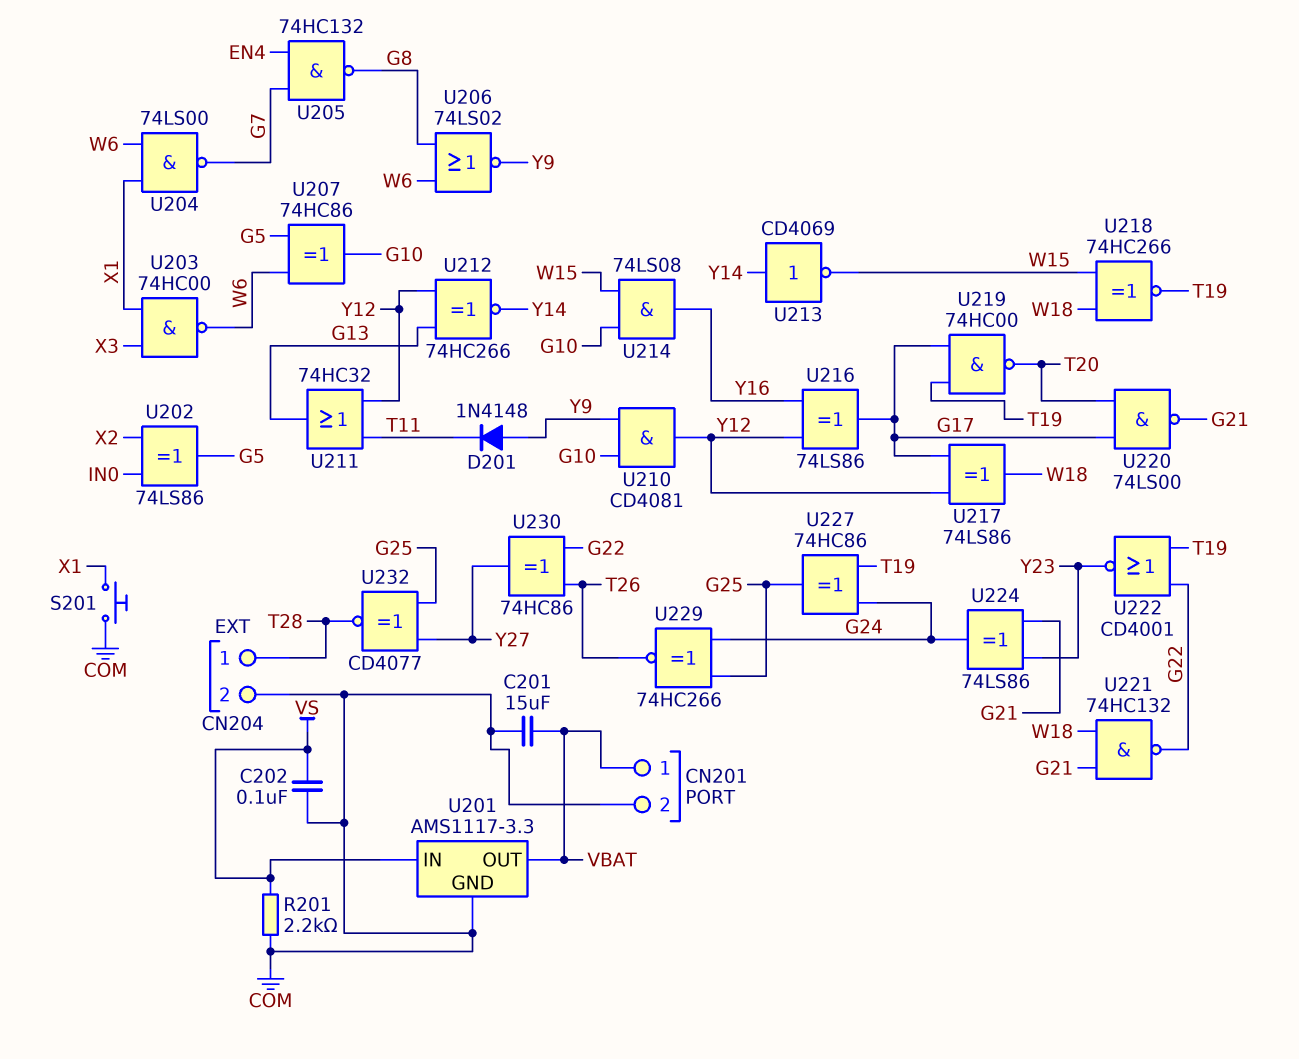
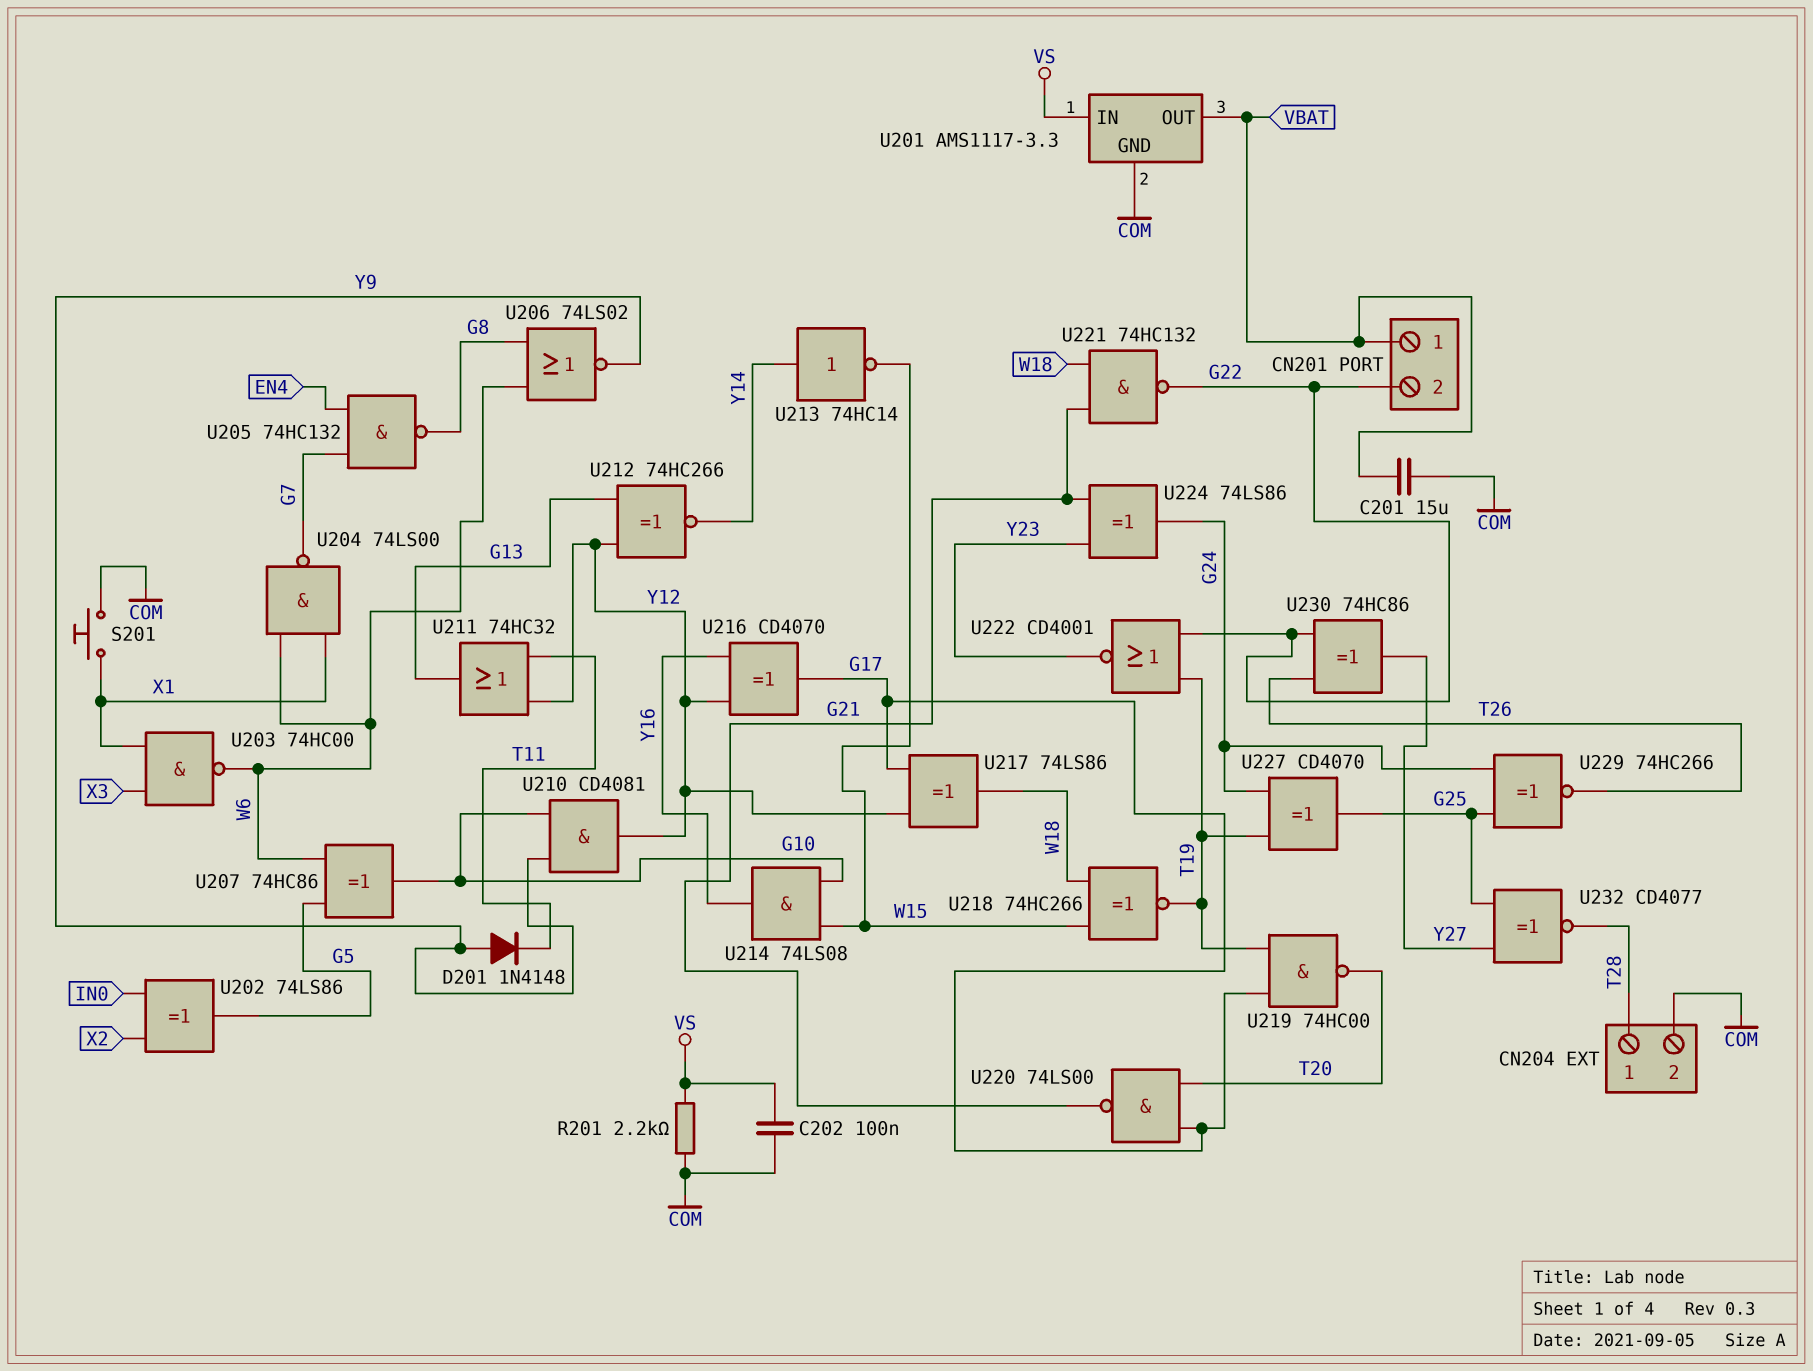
CN201 pin 2: COM -> G22
U213: NOT CD4069 (in Y14, out W15) -> NOT 74HC14 (in Y14, out W15)
U216: XOR 74LS86 (in Y12, in Y16, out G17) -> XOR CD4070 (in Y12, in Y16, out G17)
U227: XOR 74HC86 (in G24, in T19, out G25) -> XOR CD4070 (in G24, in T19, out G25)

